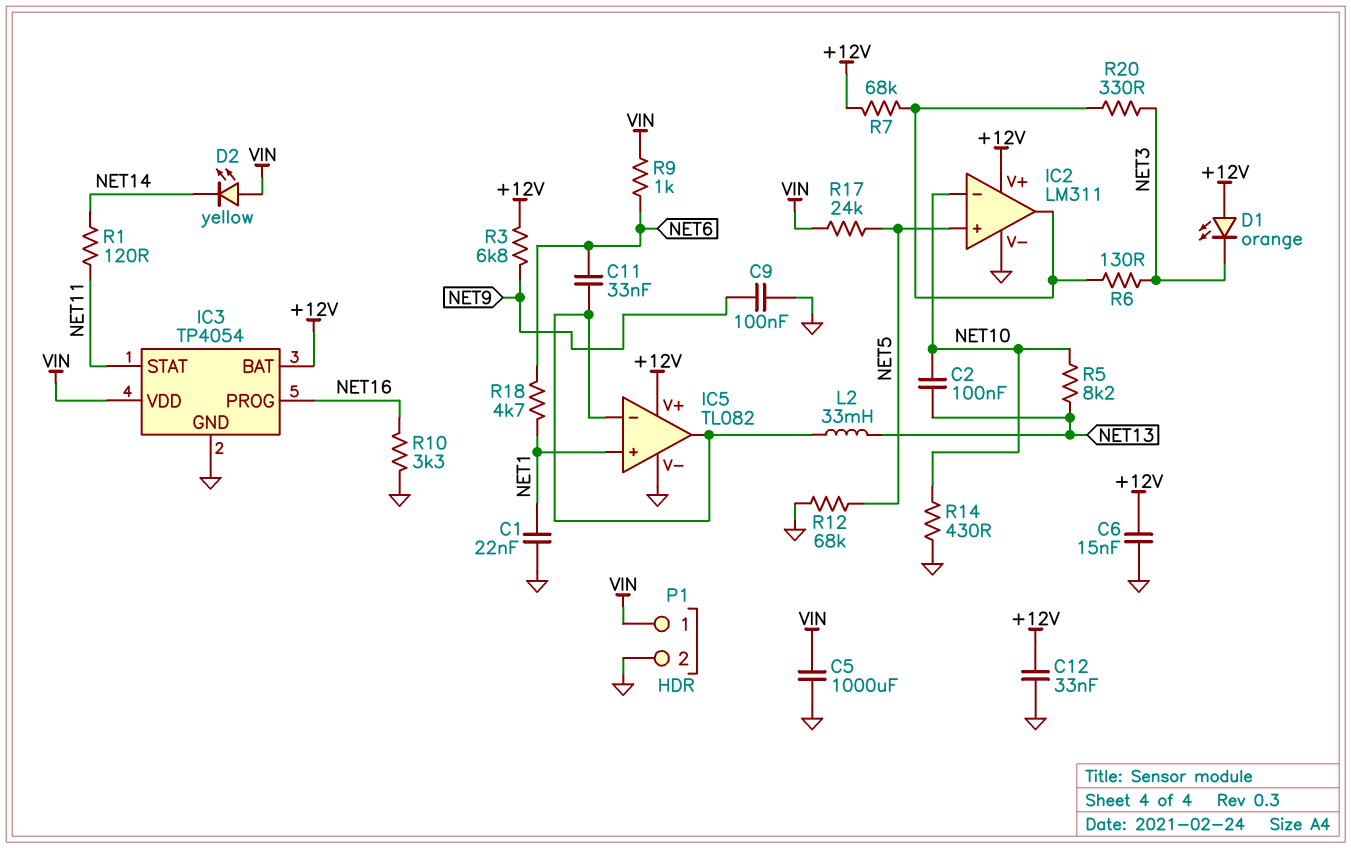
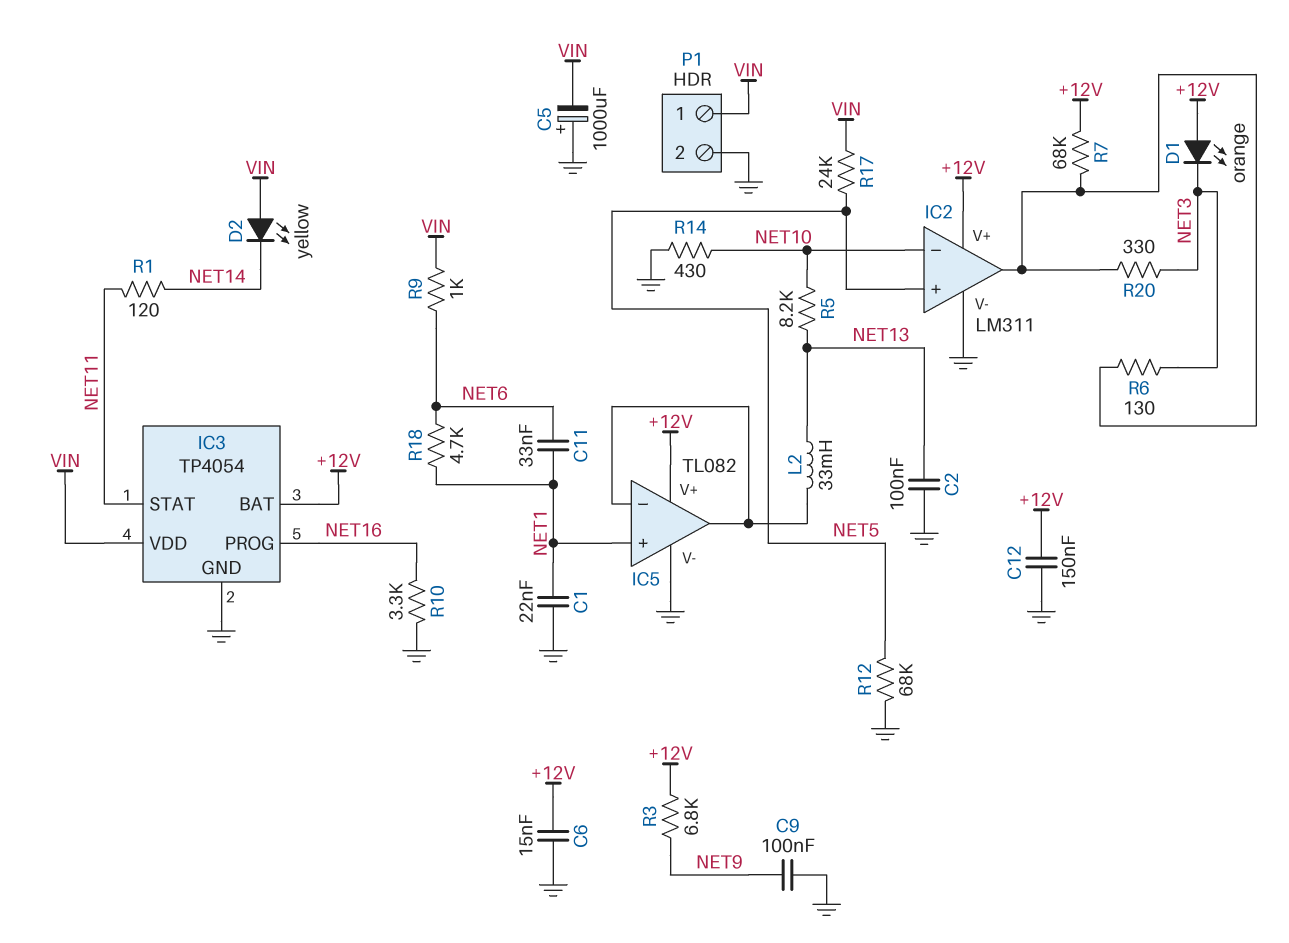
C2: 100nF (NET10, NET13) -> 100nF (GND, NET13)
C5: 1000uF (GND, VIN) -> 1000uF (plus GND, minus VIN)
C11: 33nF (IC5/in-, NET6) -> 33nF (NET1, NET6)
C12: 33nF (+12V, GND) -> 150nF (+12V, GND)

